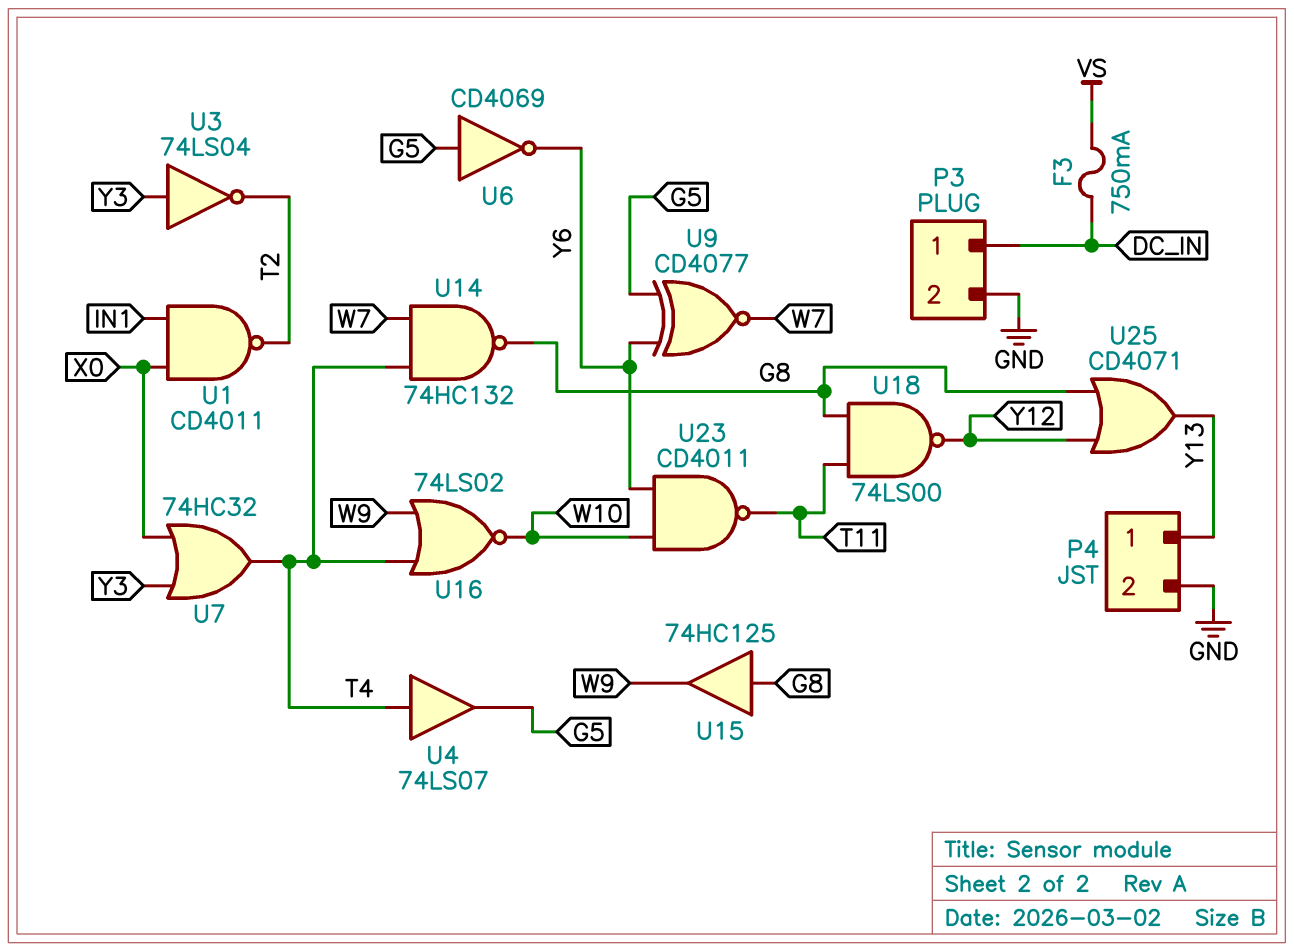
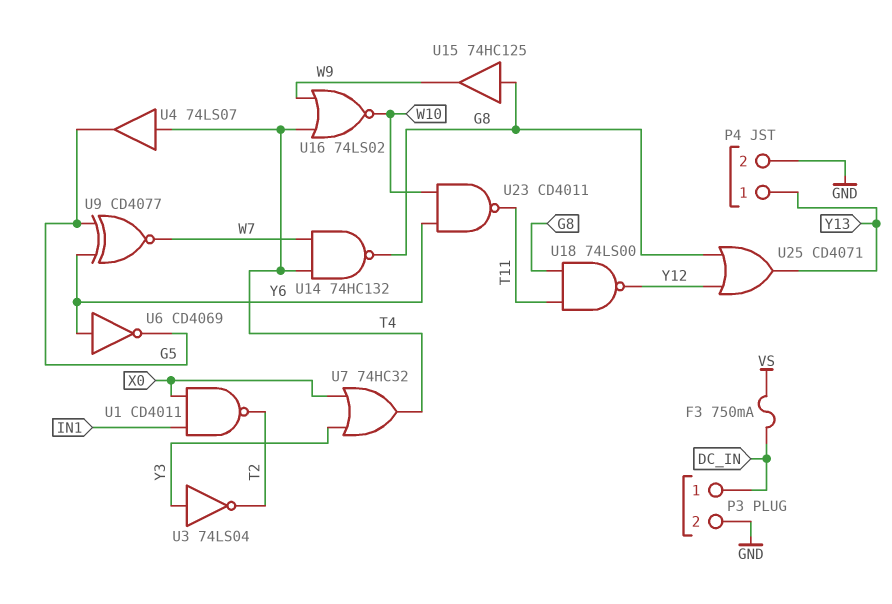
U6: NOT CD4069 (in G5, out Y6) -> NOT CD4069 (in Y6, out G5)

